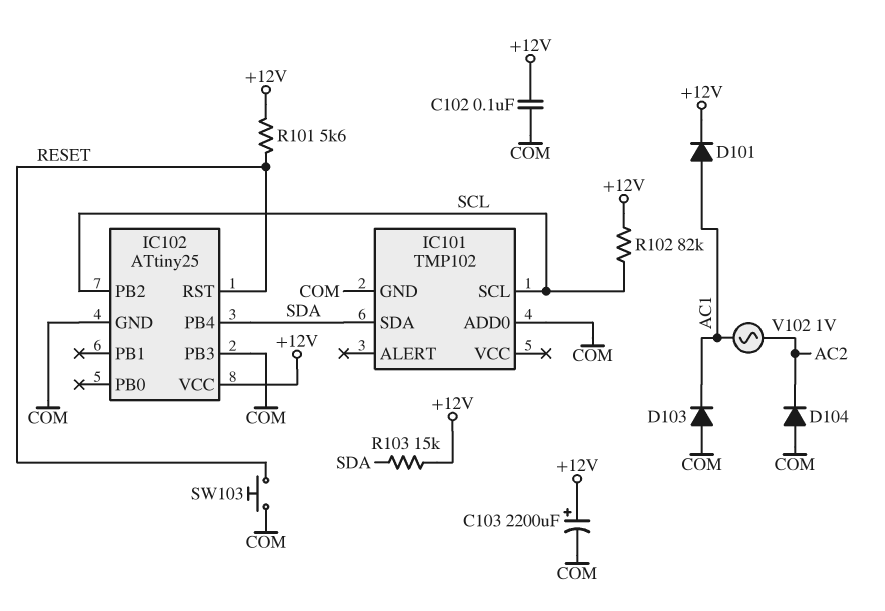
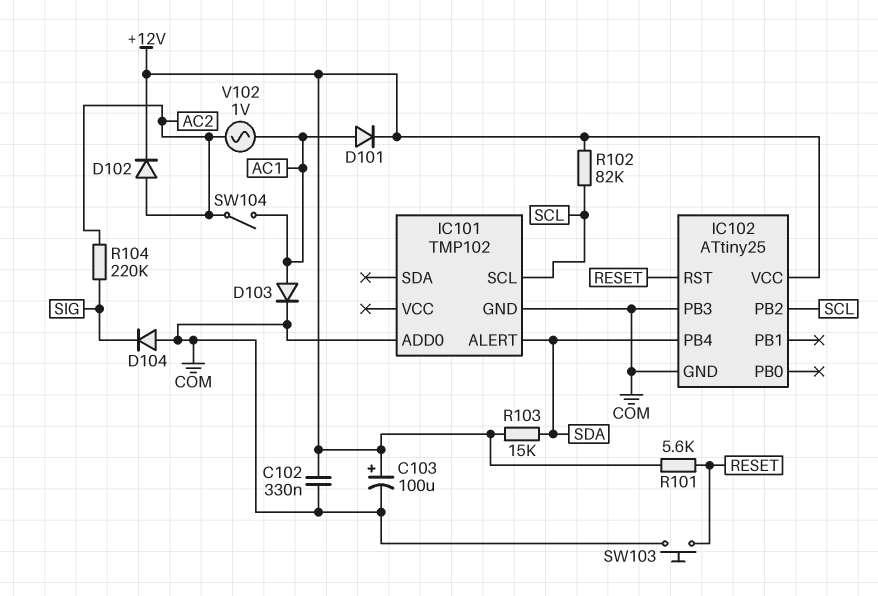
C102: 100nF (+12V, COM) -> 330nF (+12V, COM)
C103: 2200uF (plus +12V, minus COM) -> 100uF (plus +12V, minus COM)
D102: none -> diode (A AC2, K +12V)
D103: diode (A COM, K AC1) -> diode (A AC1, K COM)
D104: diode (A COM, K AC2) -> diode (A COM, K SIG)
IC101 pin ALERT: none -> SDA
IC101 pin SDA: SDA -> none
R104: none -> 220k (AC2, SIG)
SW104: none -> switch (AC1, AC2)

